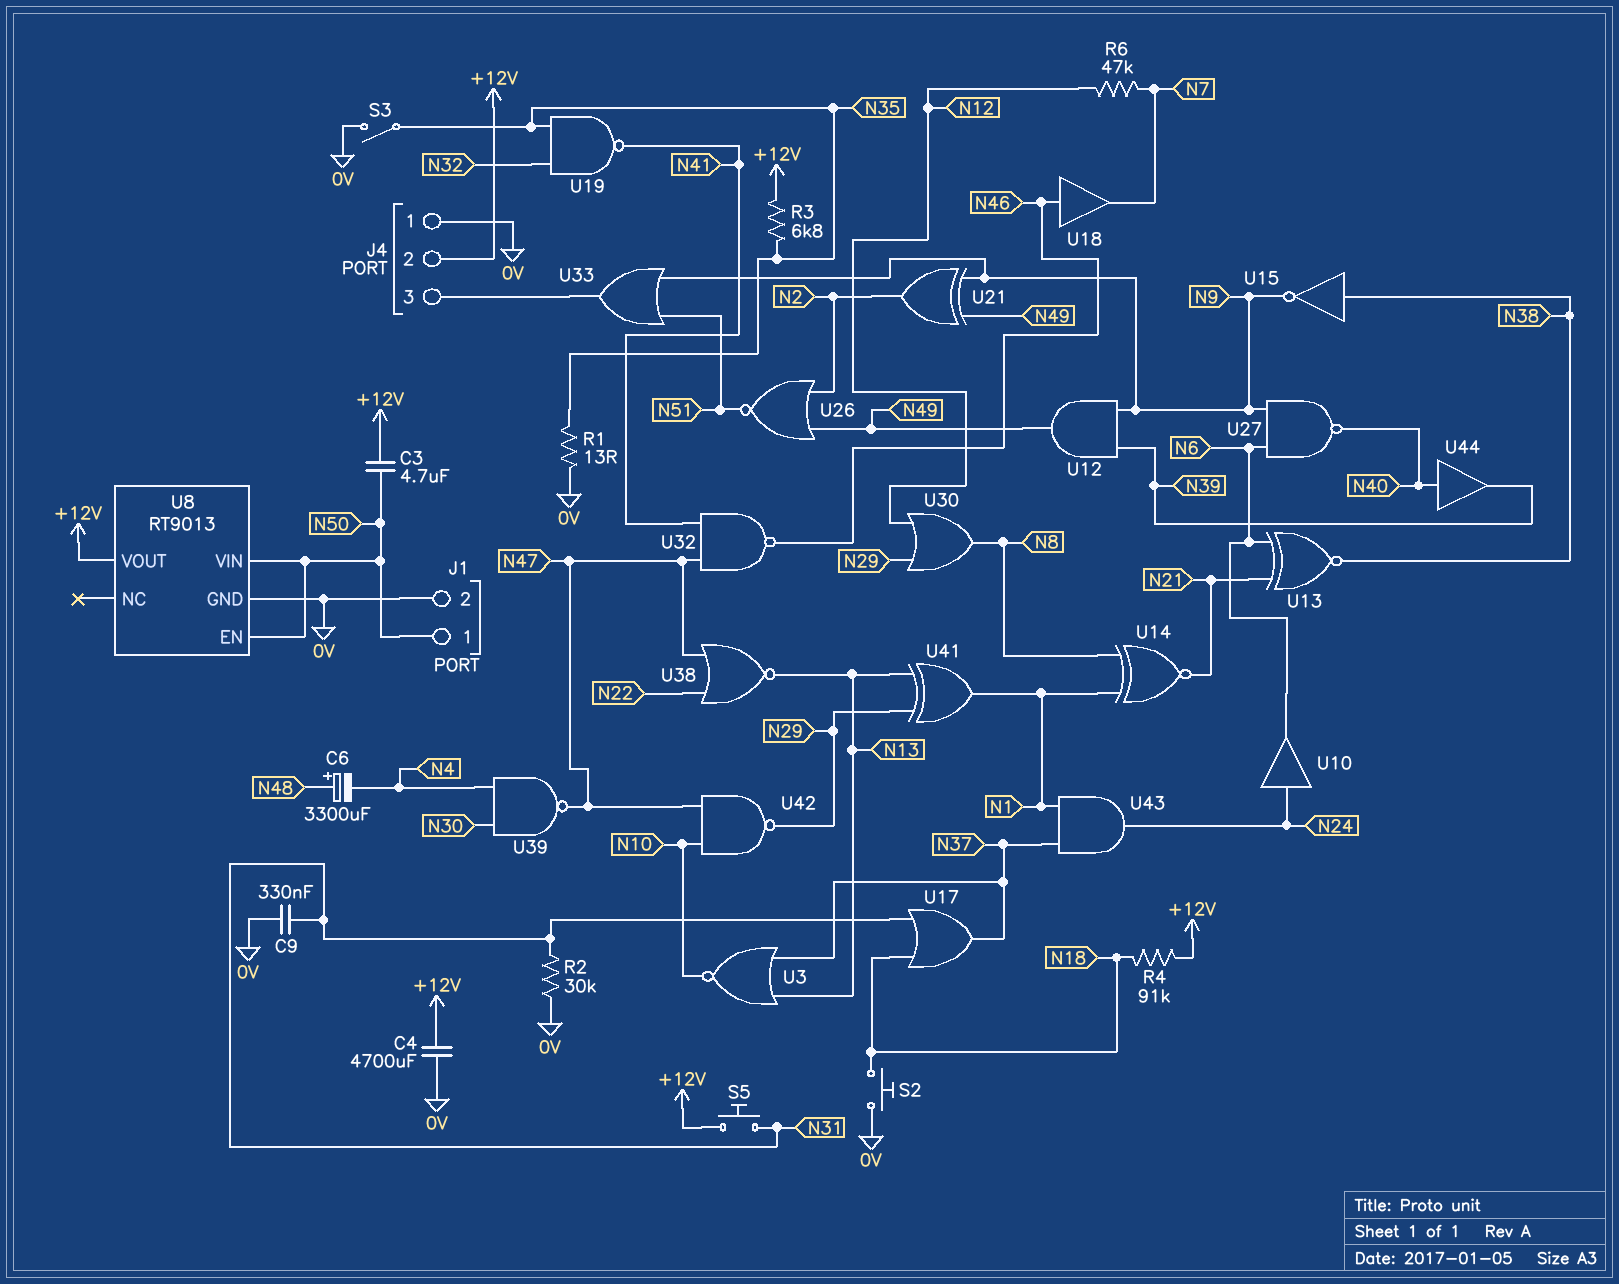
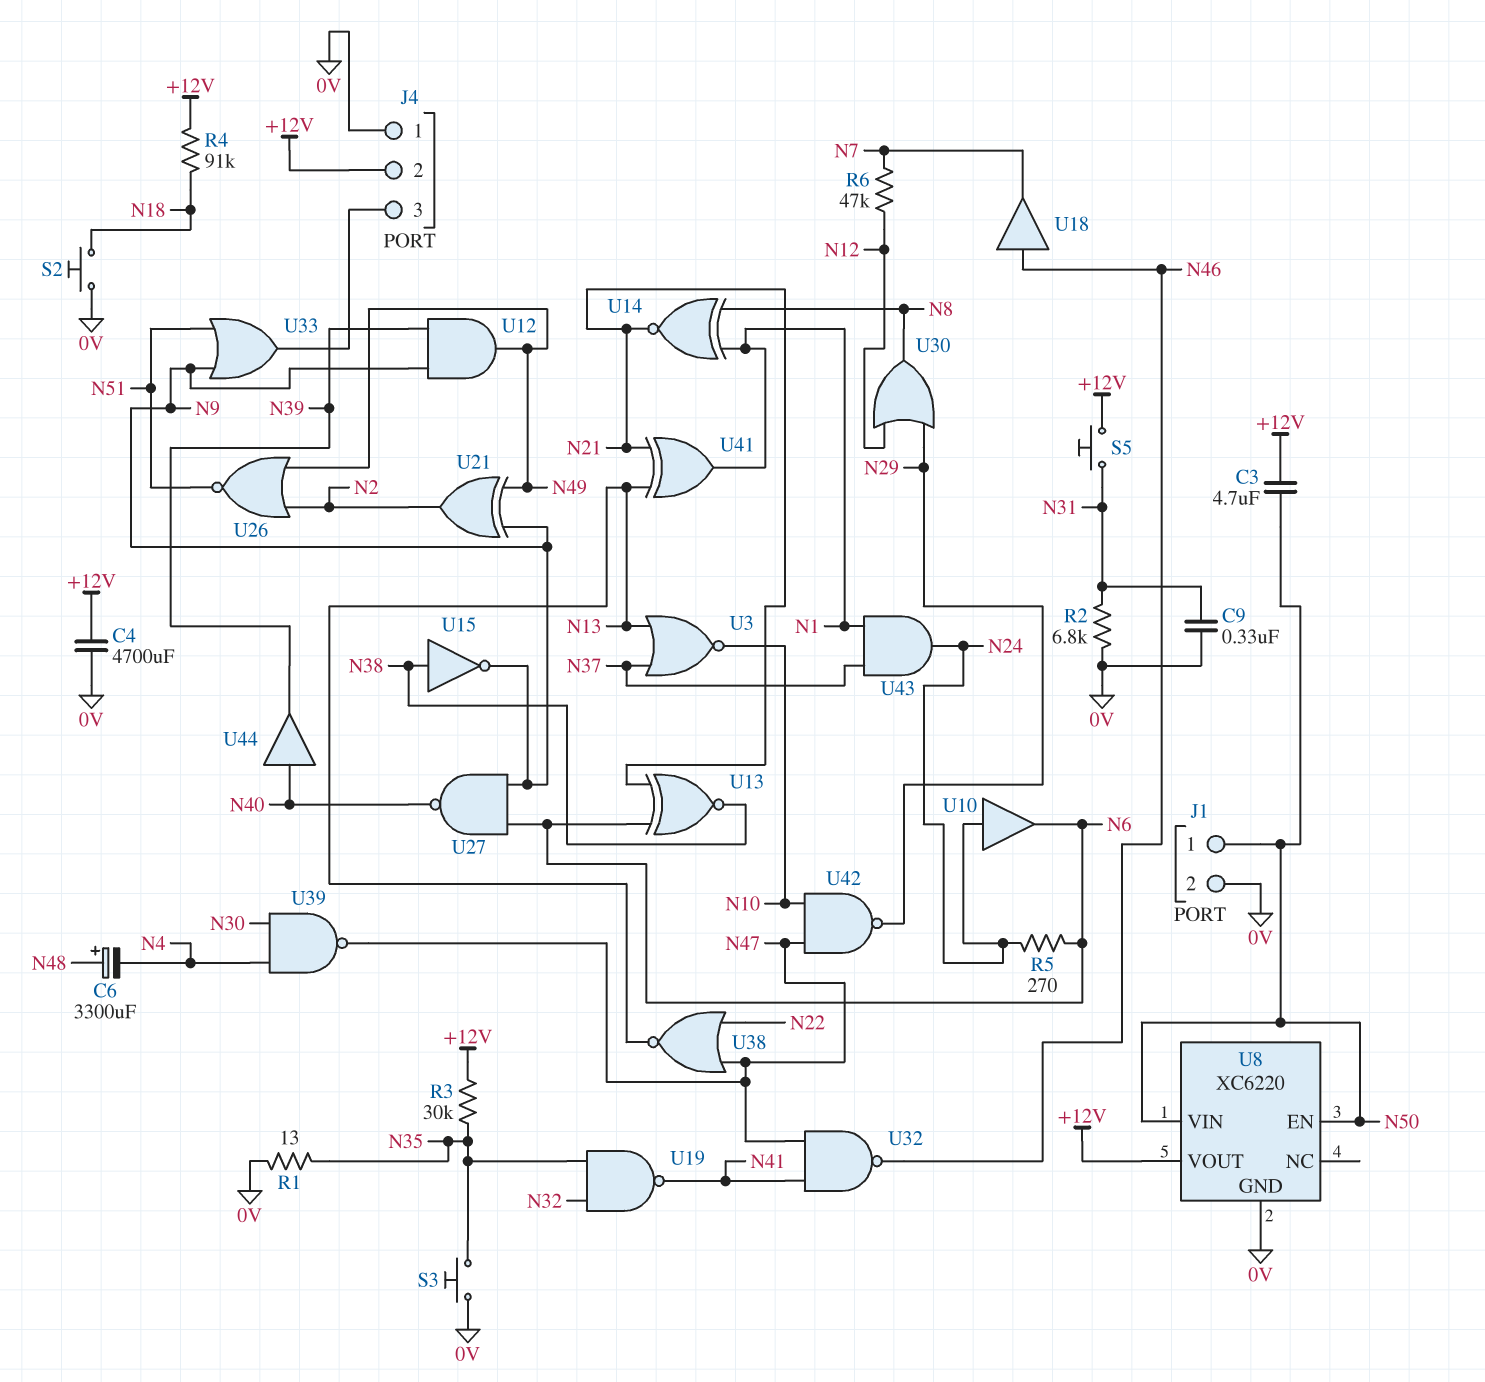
R2: 30k (0V, N31) -> 6.8k (0V, N31)
R3: 6.8k (+12V, N35) -> 30k (+12V, N35)
R5: none -> 270 (N6, N24)
S3: switch (0V, N35) -> button (0V, N35)
U8: RT9013 -> XC6220
U17: OR (in N18, in N31, out N37) -> none
U41: XOR (in N13, in N29, out N1) -> XOR (in N13, in N21, out N1)

